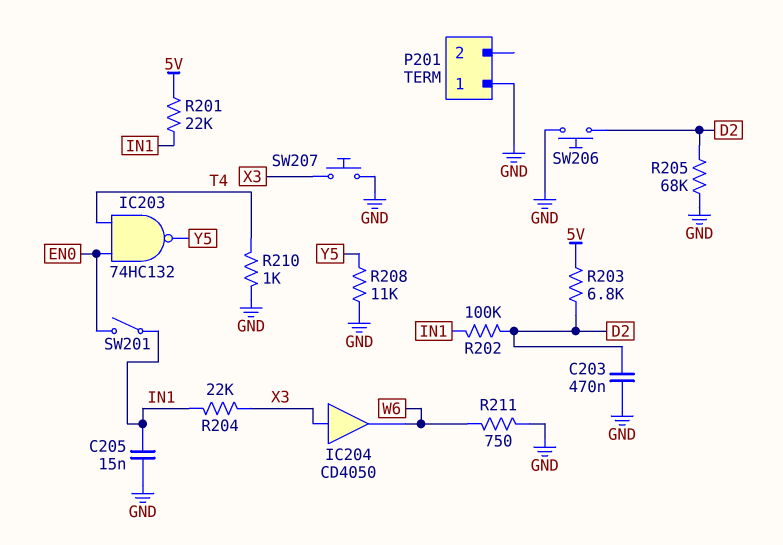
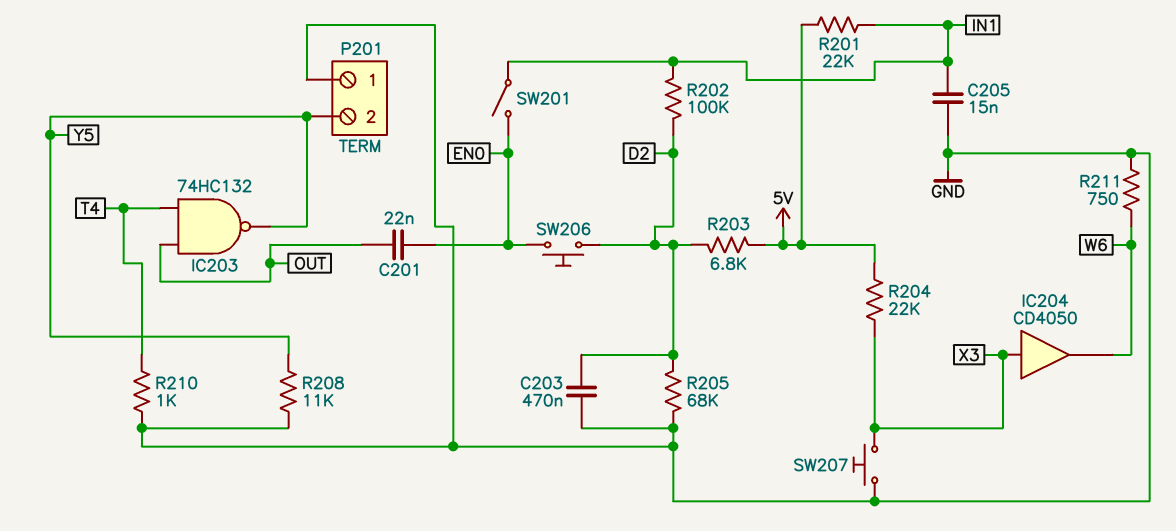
C201: none -> 22nF (EN0, OUT)
IC203: NAND 74HC132 (in EN0, in T4, out Y5) -> NAND 74HC132 (in OUT, in T4, out Y5)
P201 pin 2: none -> Y5
R204: 22k (IN1, X3) -> 22k (5V, X3)
SW206: button (D2, GND) -> button (D2, EN0)

